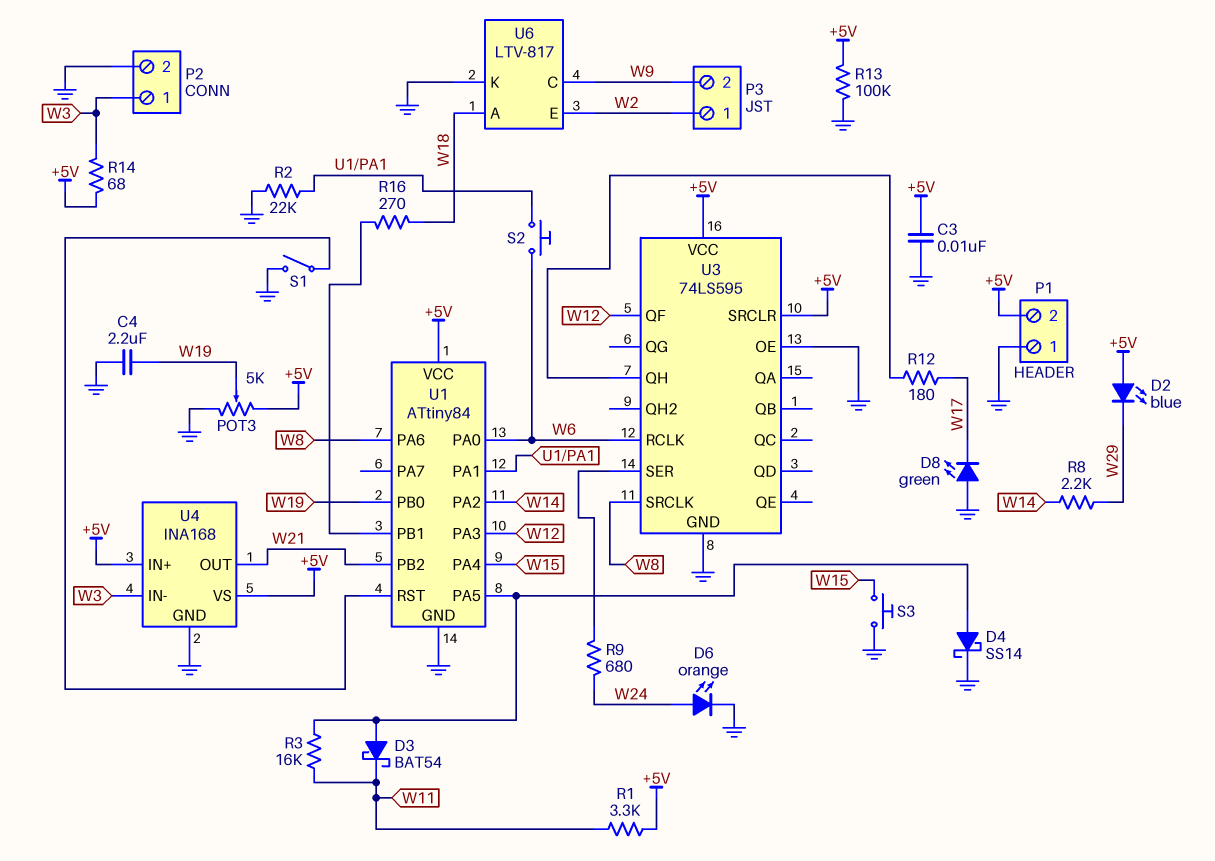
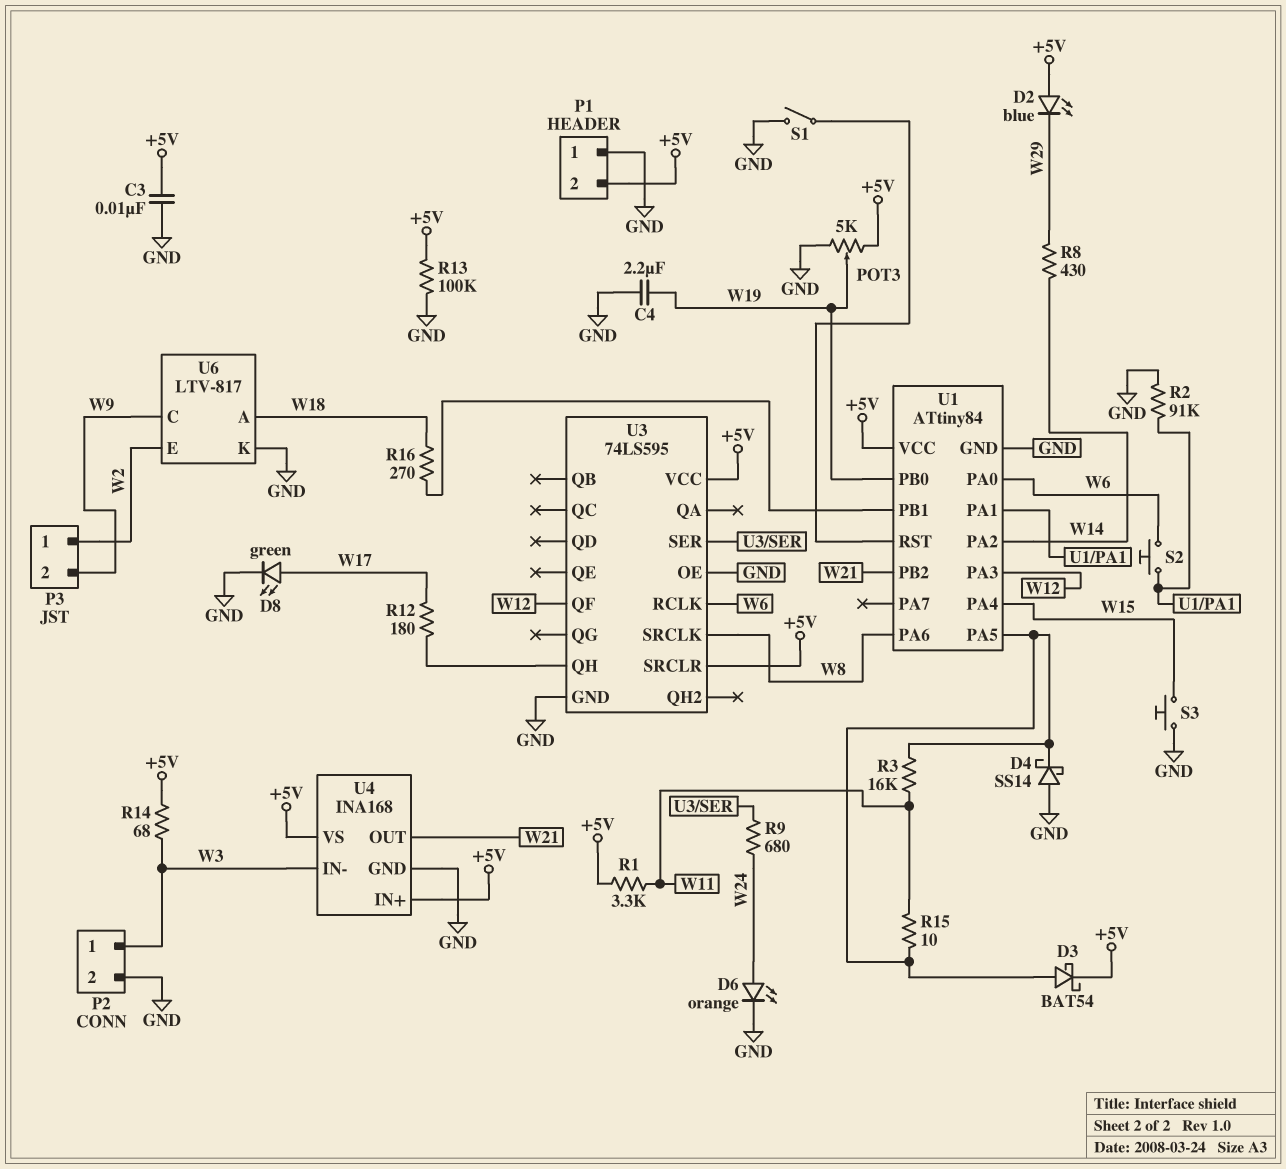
D3: schottky BAT54 (A U1/PA5, K W11) -> schottky BAT54 (A U1/PA5, K +5V)
D4: schottky SS14 (A U1/PA5, K GND) -> schottky SS14 (A GND, K U1/PA5)
D8: LED green (A GND, K W17) -> LED green (A W17, K GND)
R2: 22k (GND, U1/PA1) -> 91k (GND, U1/PA1)
R8: 2.2k (W14, W29) -> 430 (W14, W29)
R15: none -> 10 (U1/PA5, W11)

